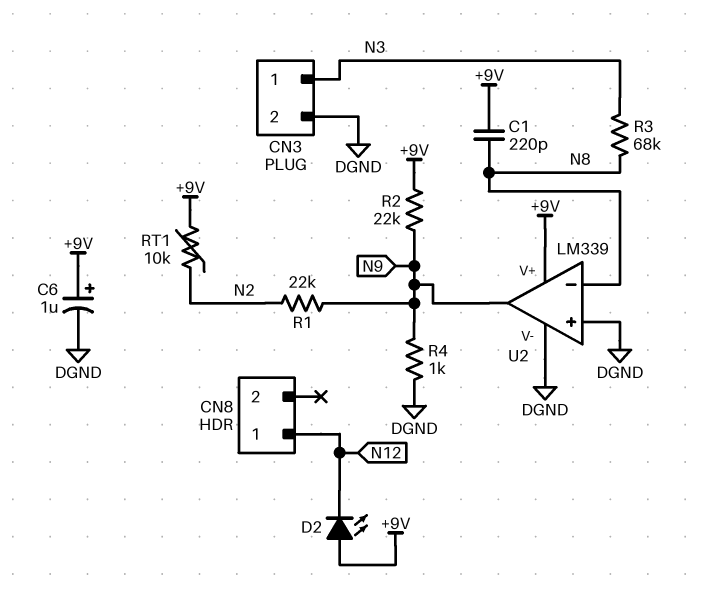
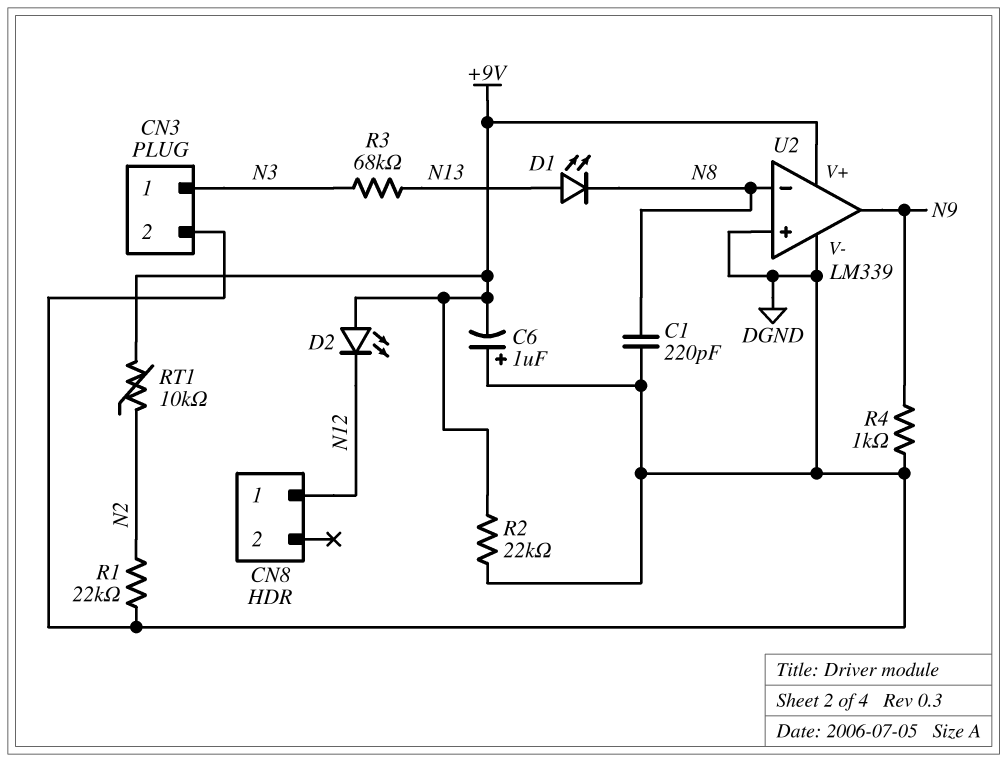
C1: 220pF (+9V, N8) -> 220pF (DGND, N8)
C6: 1uF (plus +9V, minus DGND) -> 1uF (plus DGND, minus +9V)
D1: none -> LED (A N13, K N8)
R1: 22k (N2, N9) -> 22k (DGND, N2)
R2: 22k (+9V, N9) -> 22k (+9V, DGND)
R3: 68k (N3, N8) -> 68k (N3, N13)

